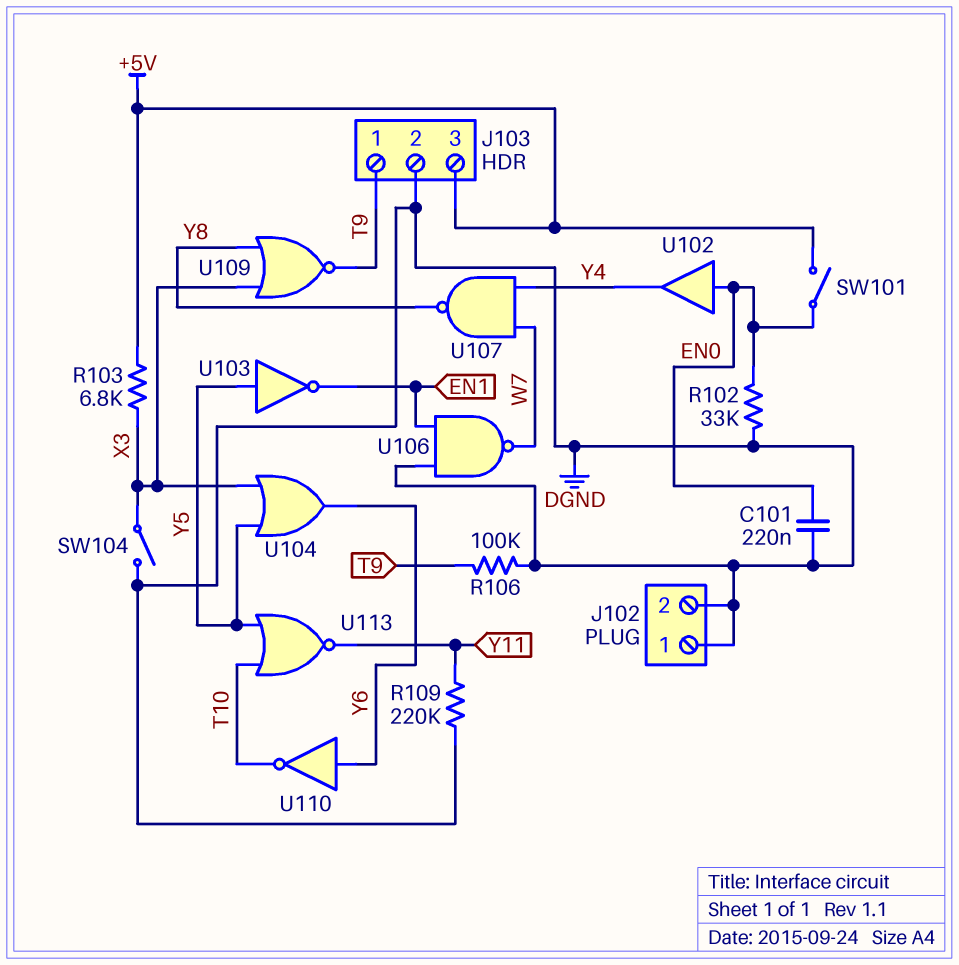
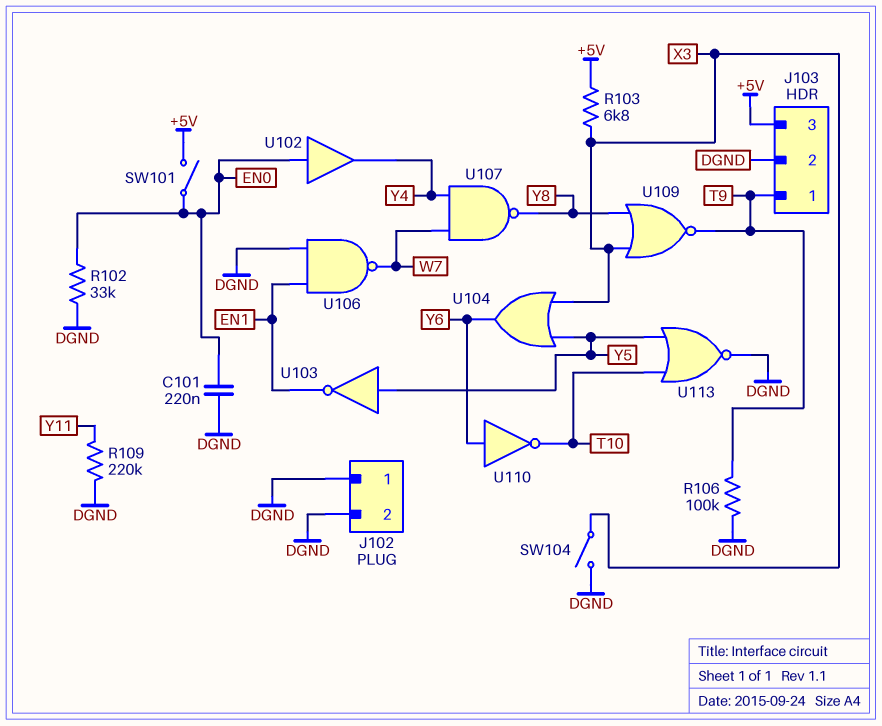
U113: NOR (in T10, in Y5, out Y11) -> NOR (in T10, in Y5, out DGND)

